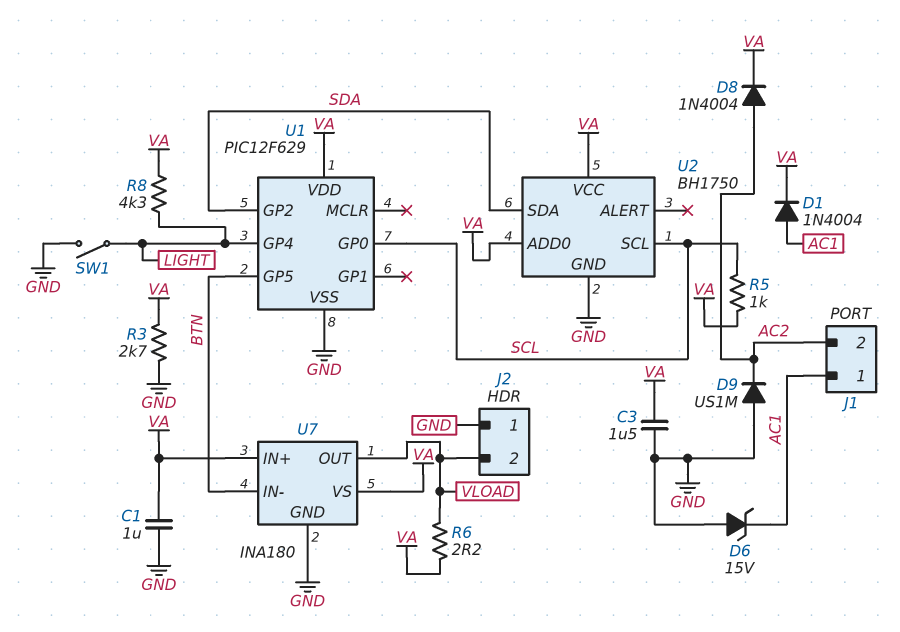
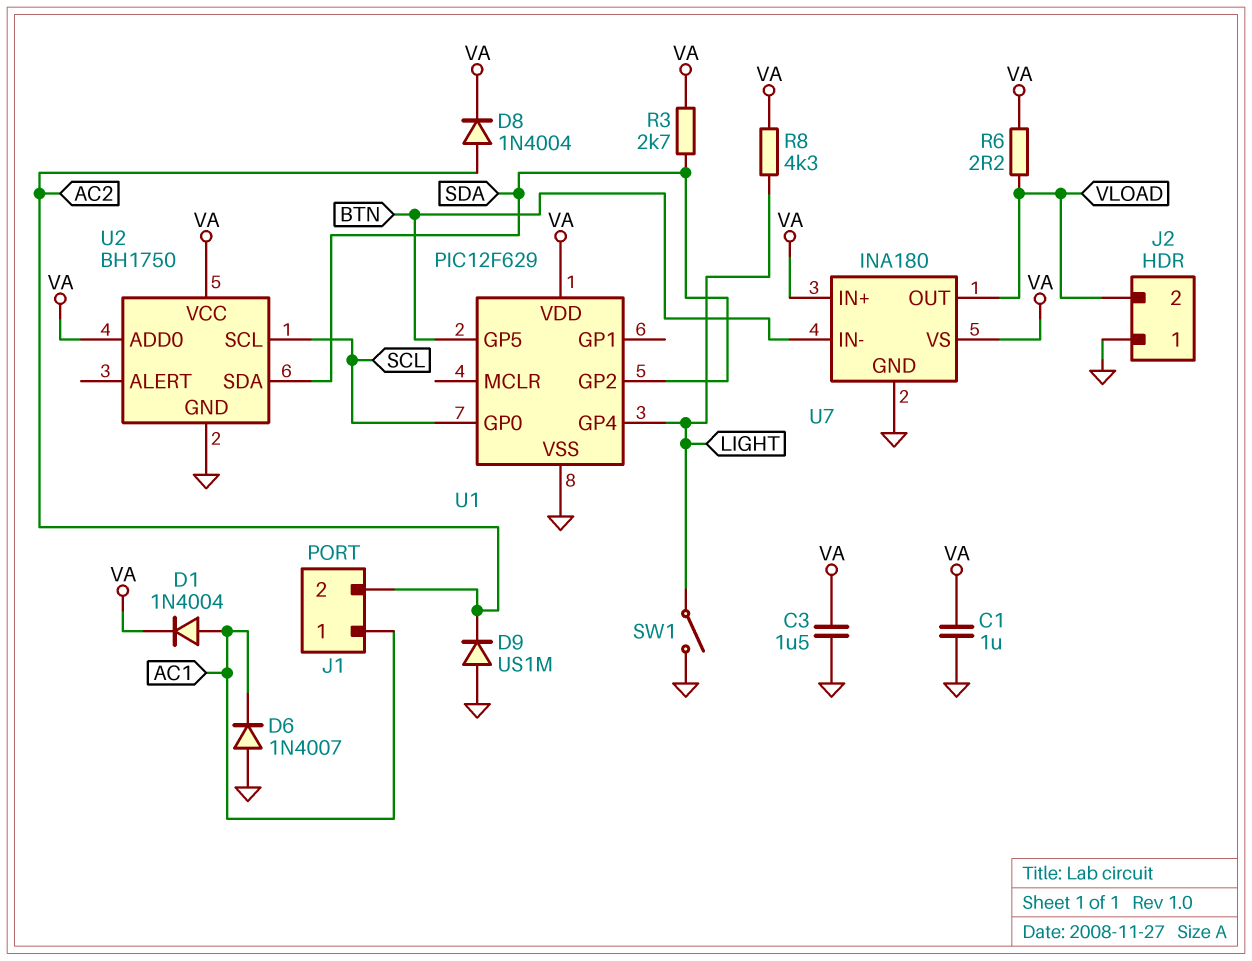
D6: zener 15V (A GND, K AC1) -> diode 1N4007 (A GND, K AC1)
R3: 2.7k (GND, VA) -> 2.7k (SDA, VA)
R5: 1k (SCL, VA) -> none

